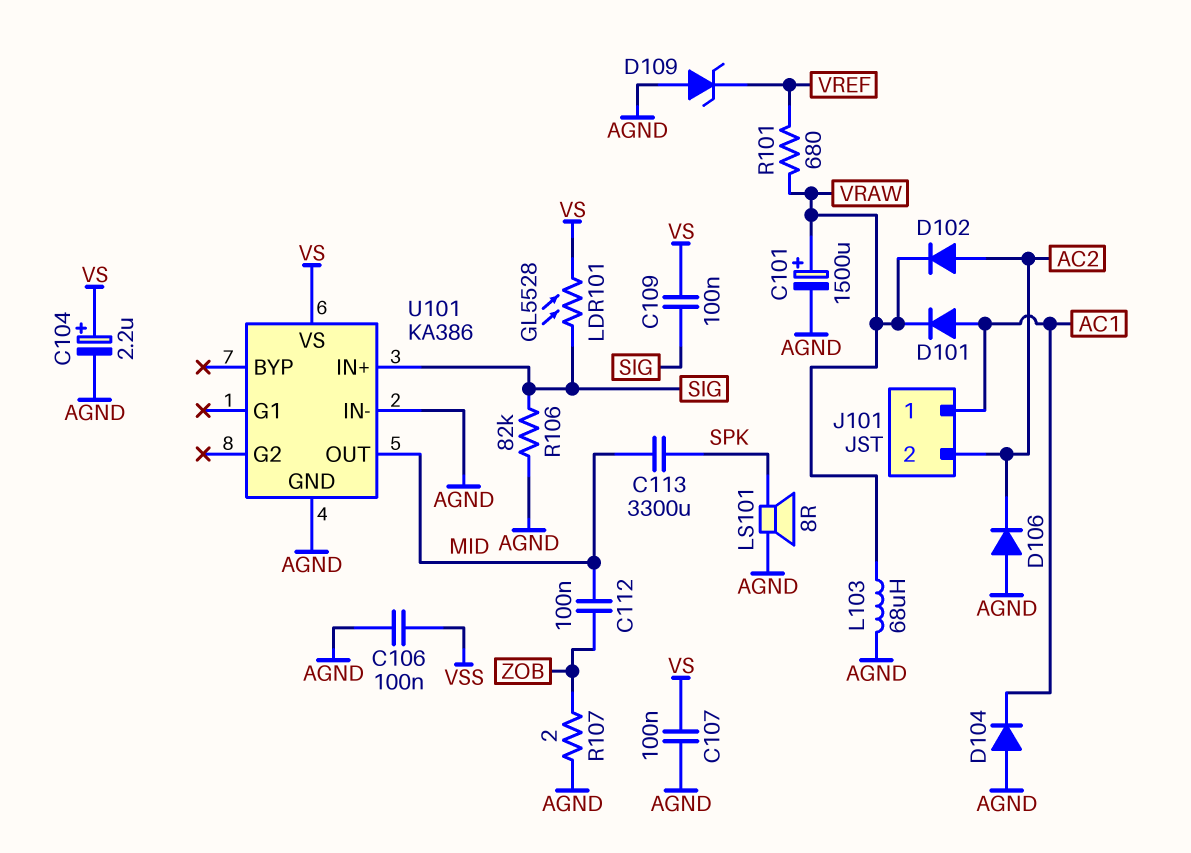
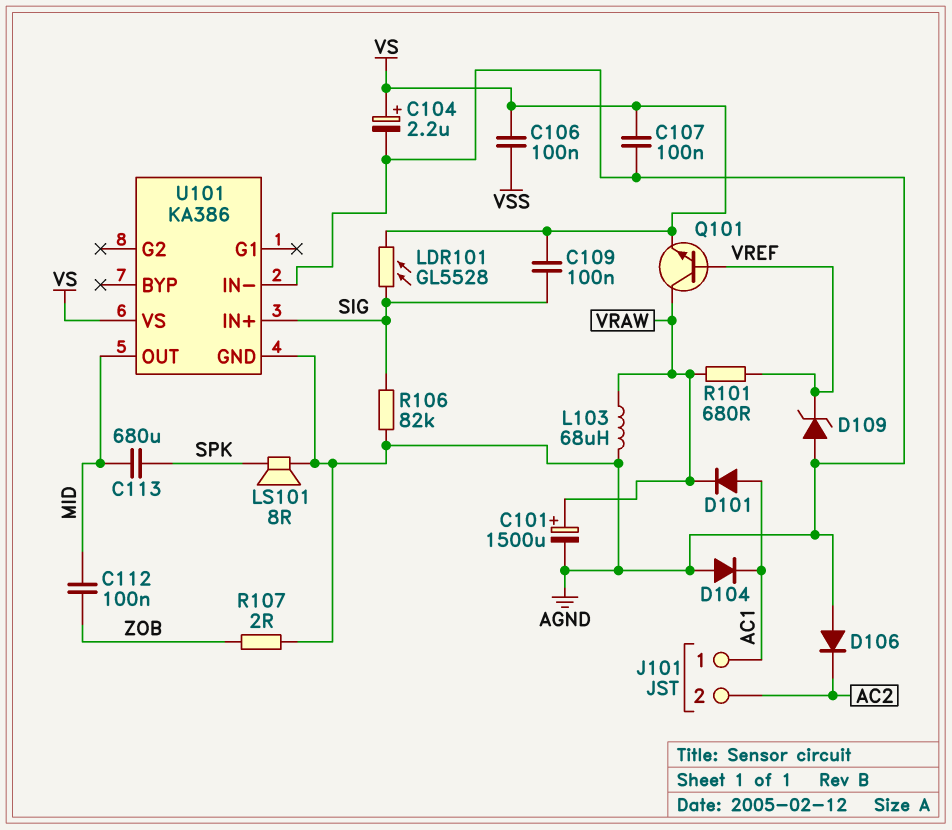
C106: 100nF (AGND, VSS) -> 100nF (VS, VSS)
C113: 3300uF (MID, SPK) -> 680uF (MID, SPK)
D102: diode (A AC2, K VRAW) -> none
Q101: none -> NPN (B VREF, C VRAW, E VS)

